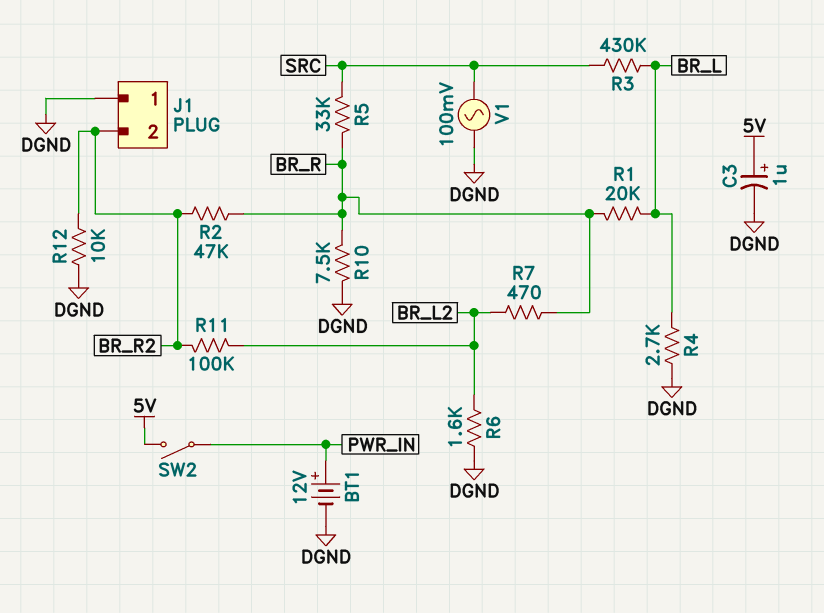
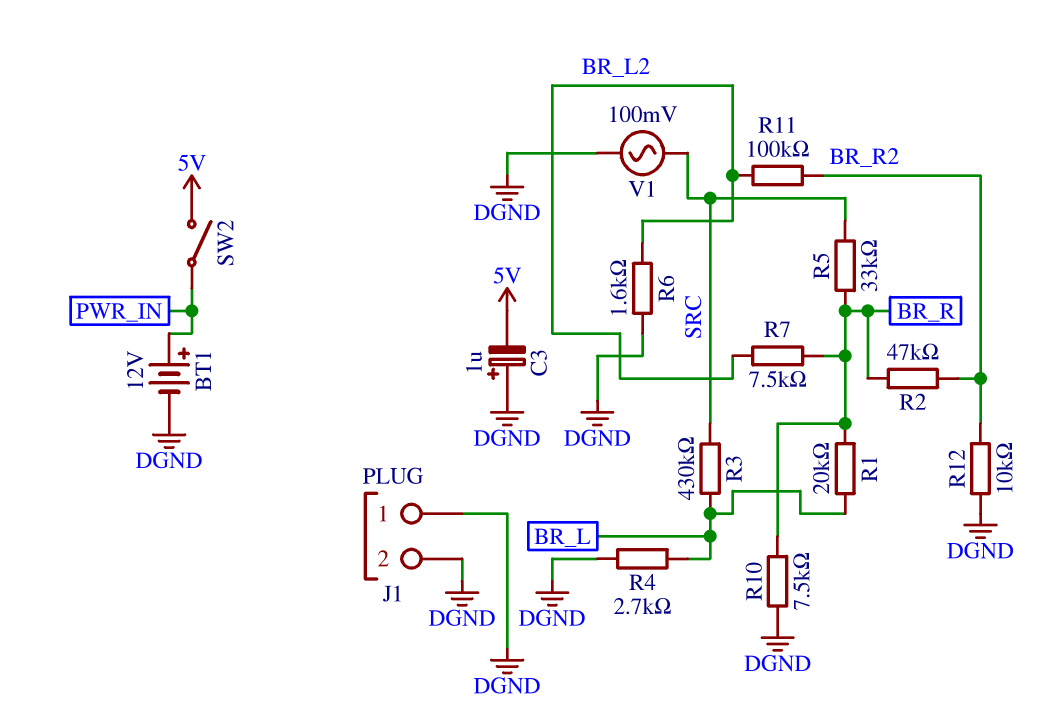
C3: 1uF (plus 5V, minus DGND) -> 1uF (plus DGND, minus 5V)
J1 pin 2: BR_R2 -> DGND
R7: 470 (BR_L2, BR_R) -> 7.5k (BR_L2, BR_R)

